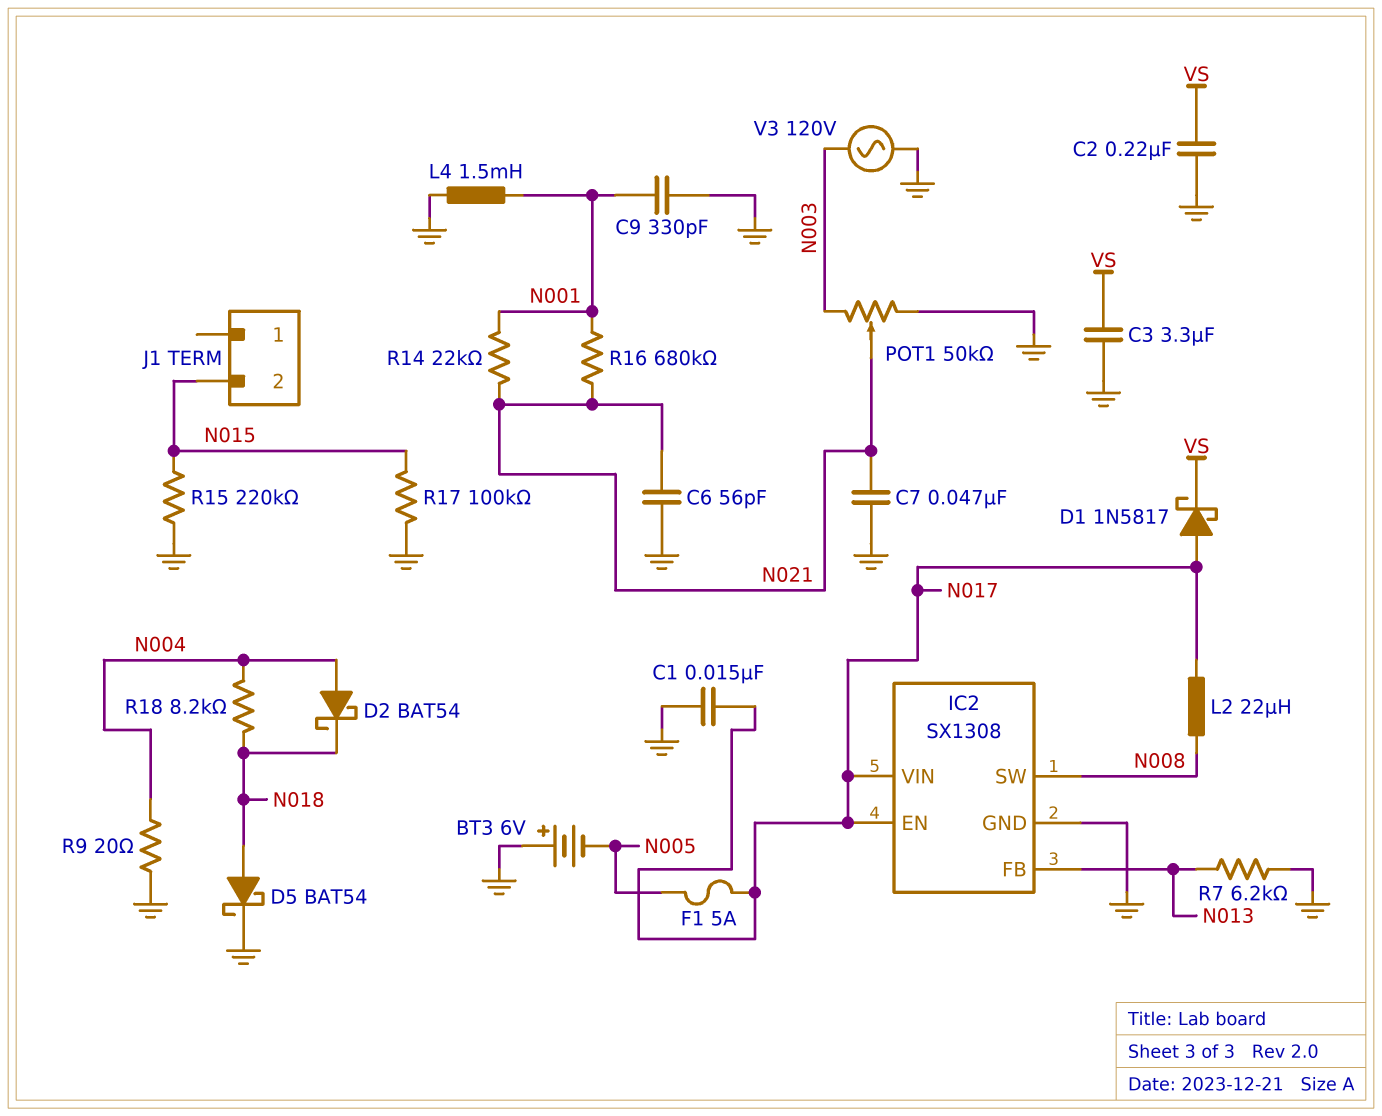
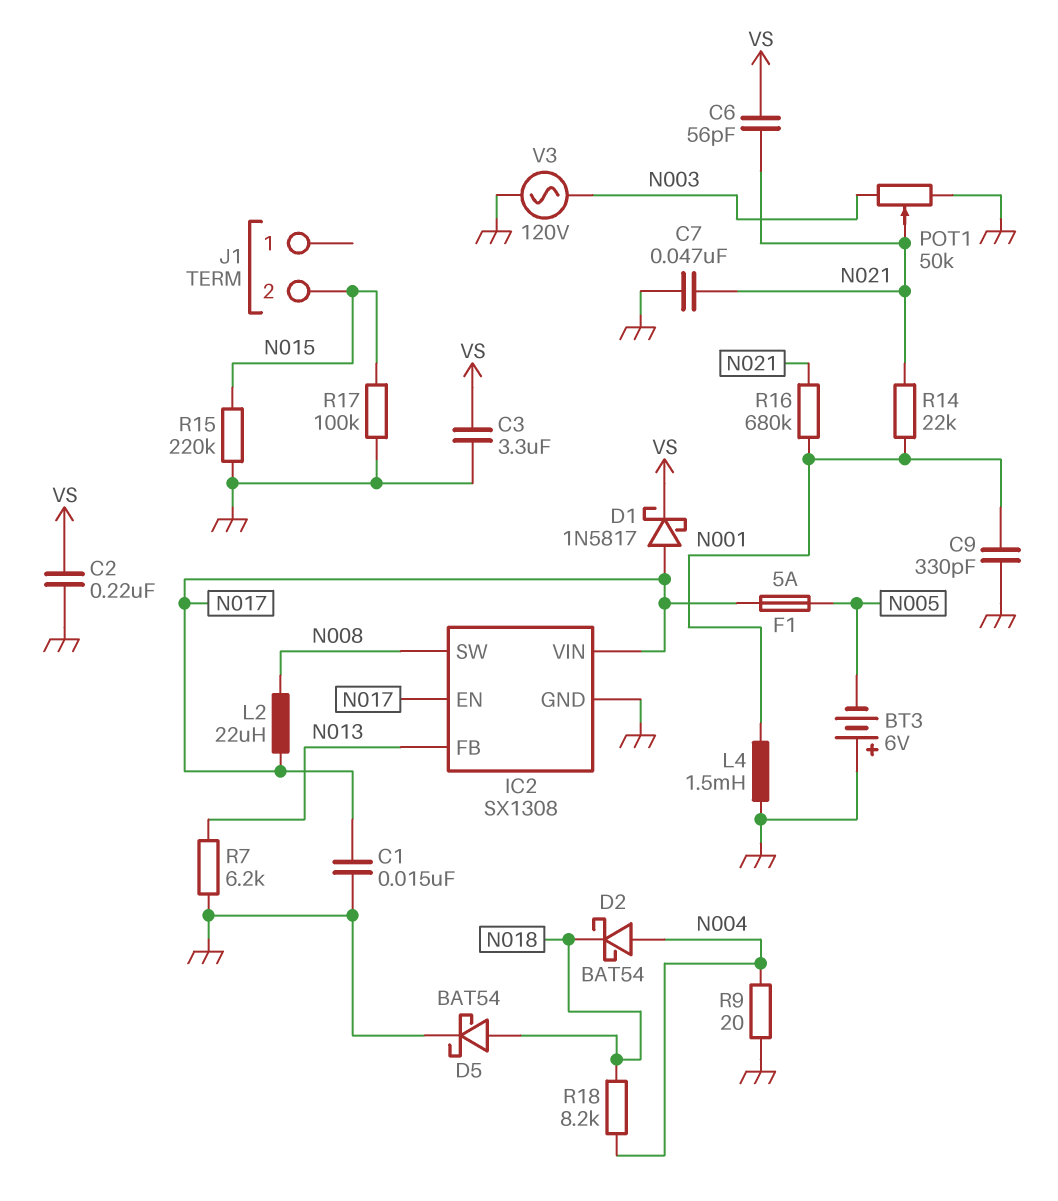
C6: 56pF (GND, N021) -> 56pF (N021, VS)

